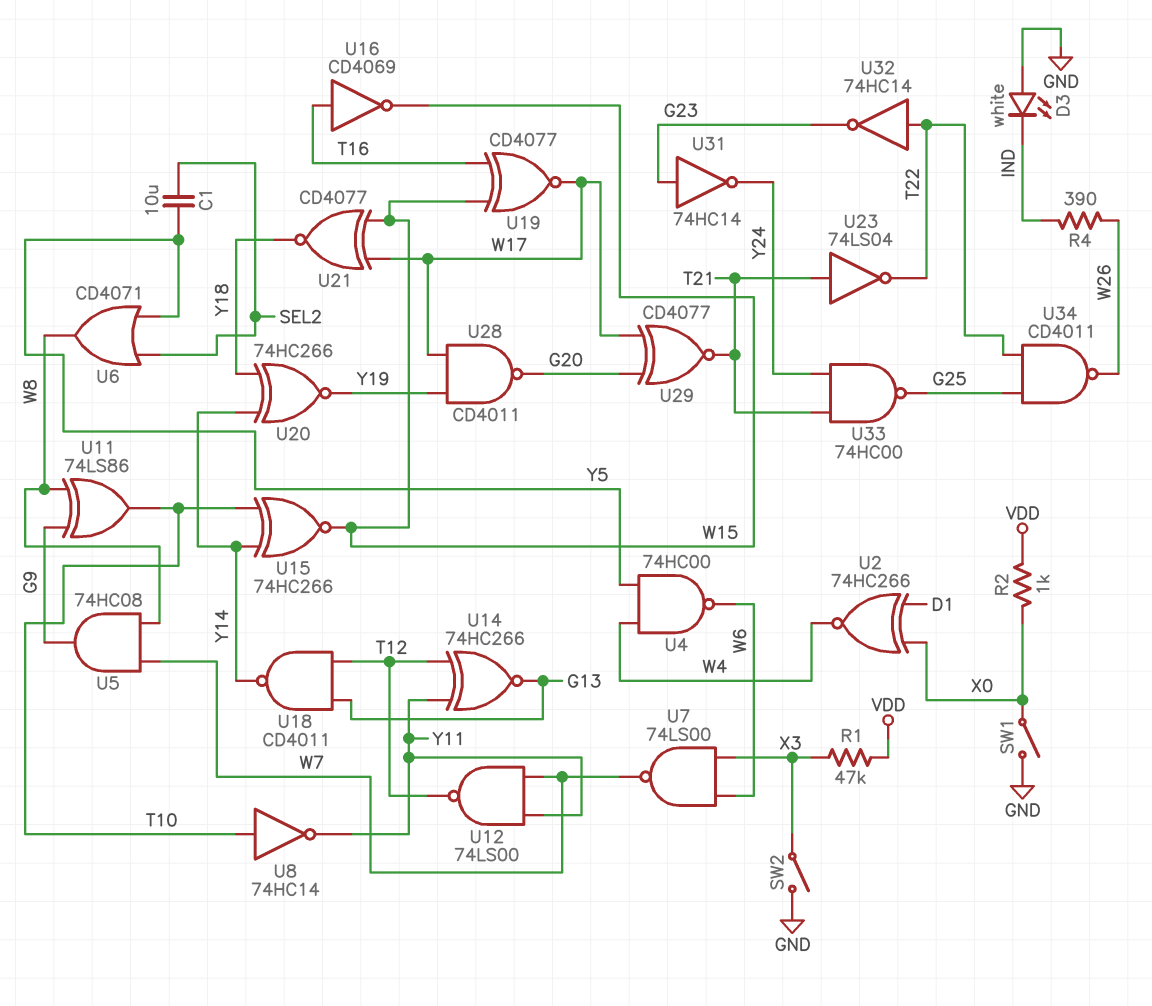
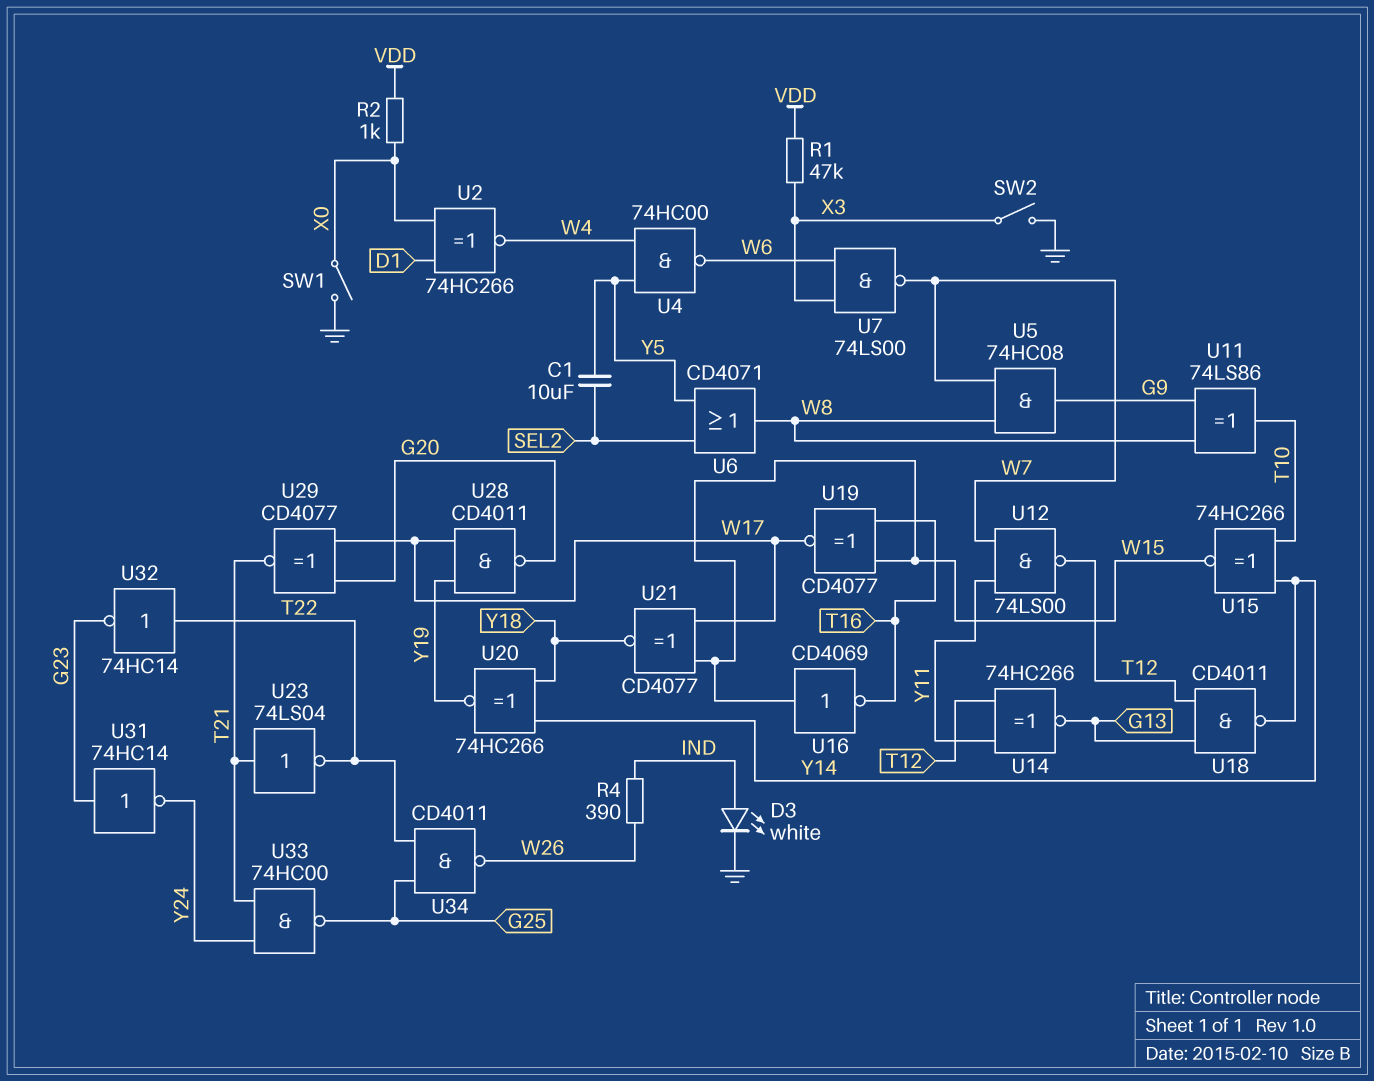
D3: LED white (A GND, K IND) -> LED white (A IND, K GND)
U8: NOT 74HC14 (in T10, out Y11) -> none
U16: NOT CD4069 (in T16, out W15) -> NOT CD4069 (in W15, out T16)

